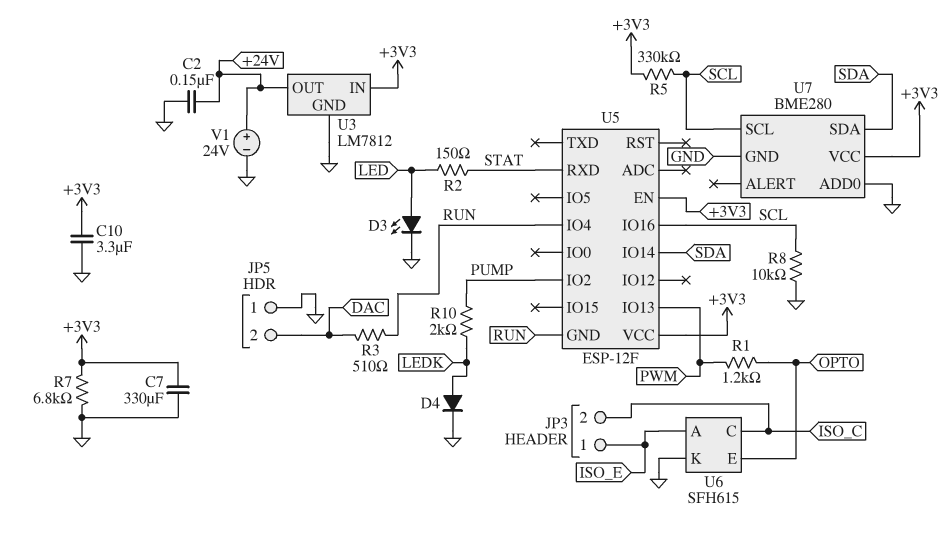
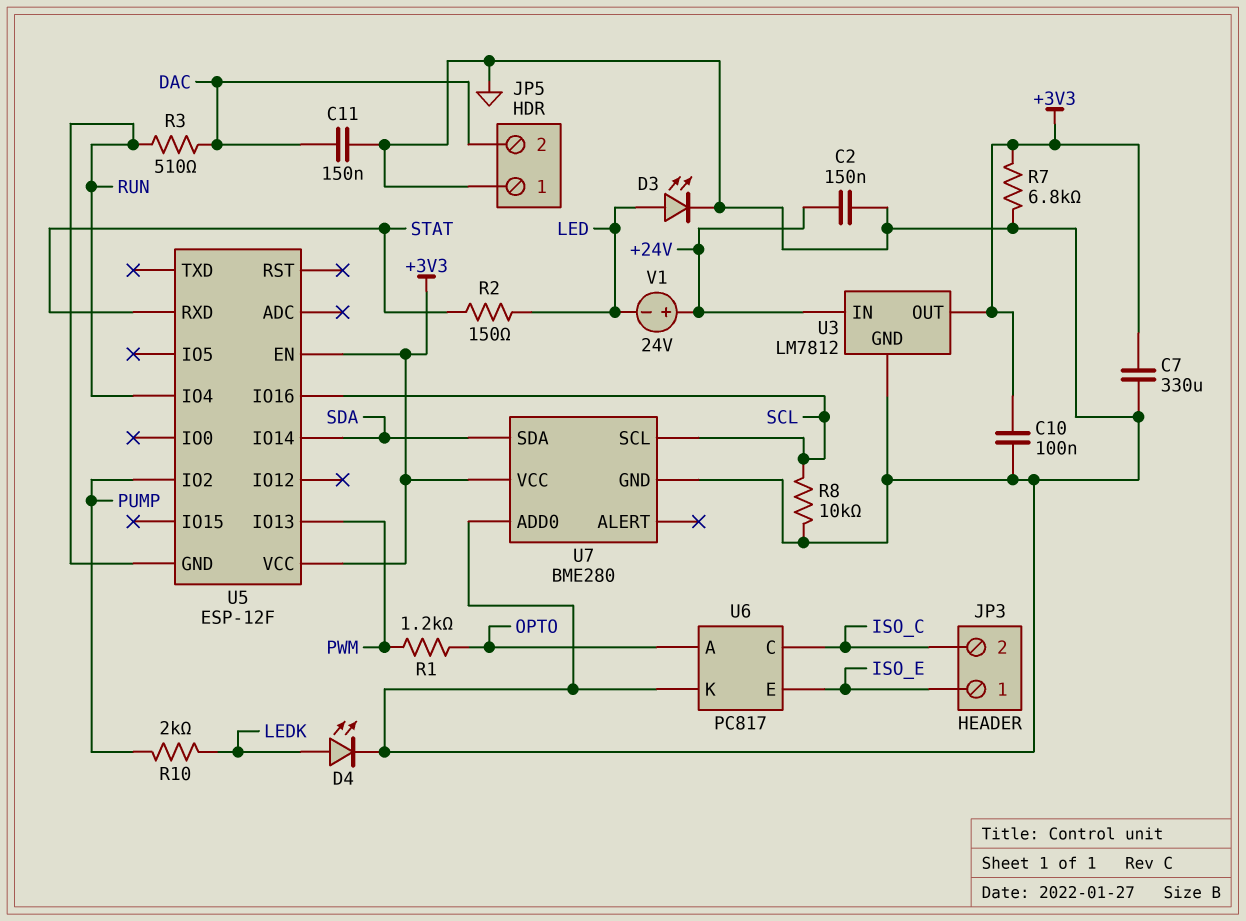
C10: 3.3uF (+3V3, GND) -> 100nF (+3V3, GND)
C11: none -> 150nF (DAC, GND)
D4: diode (A LEDK, K GND) -> LED (A LEDK, K GND)
R5: 330k (+3V3, SCL) -> none
U3 pin IN: +3V3 -> +24V
U3 pin OUT: +24V -> +3V3
U6: SFH615 -> PC817
U6 pin A: ISO_E -> OPTO
U6 pin E: OPTO -> ISO_E
V1: 24V (plus +24V, minus GND) -> 24V (plus +24V, minus LED)

